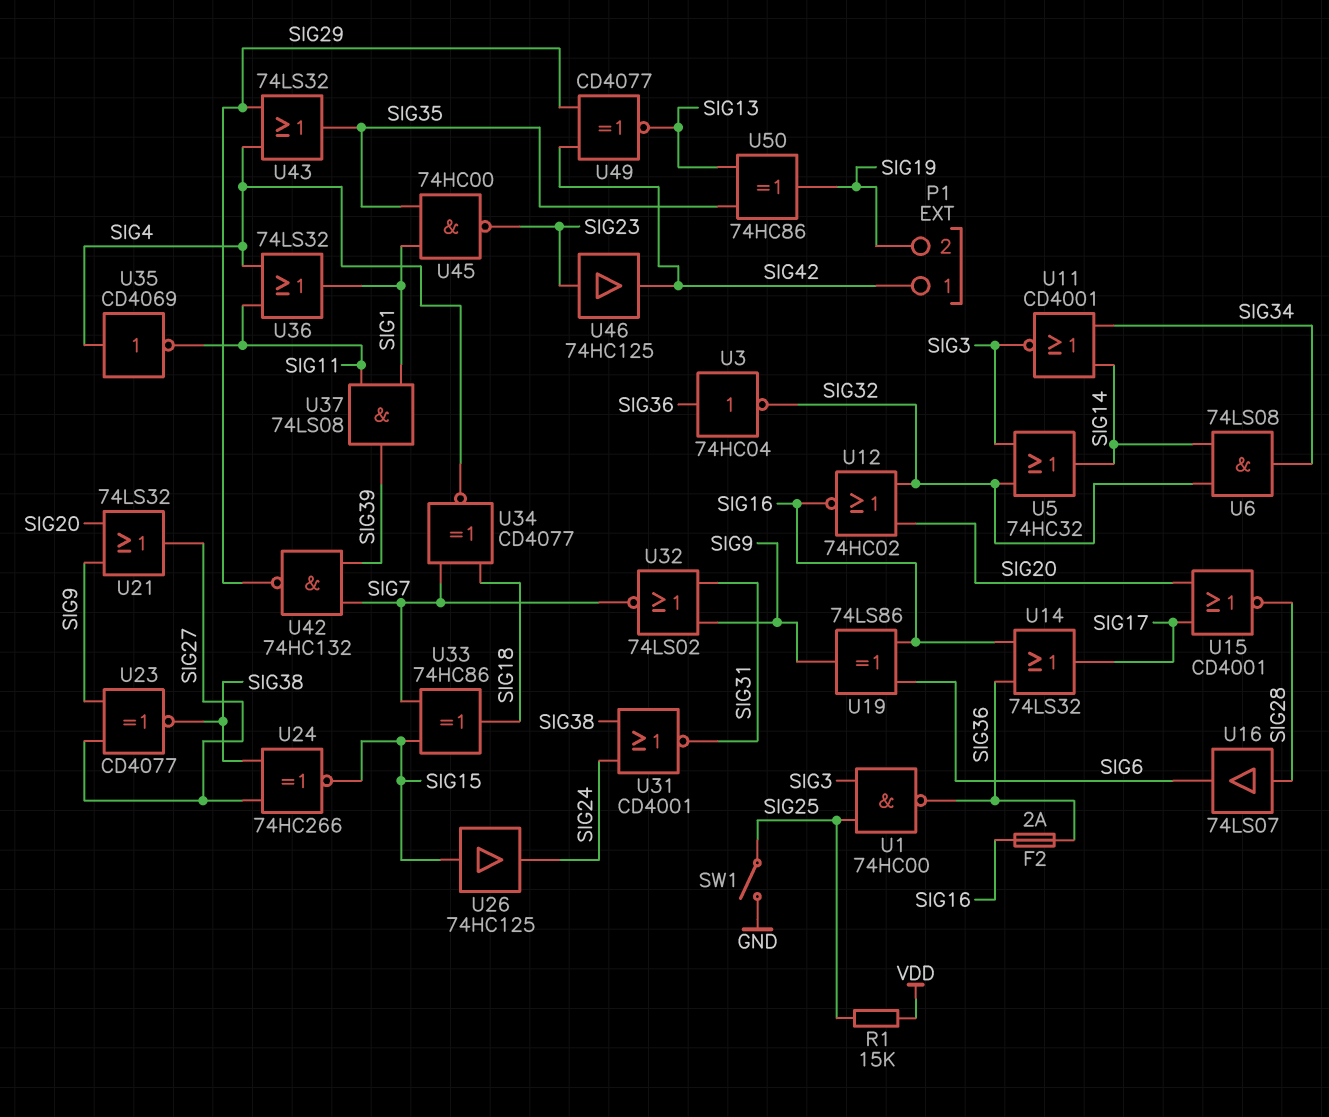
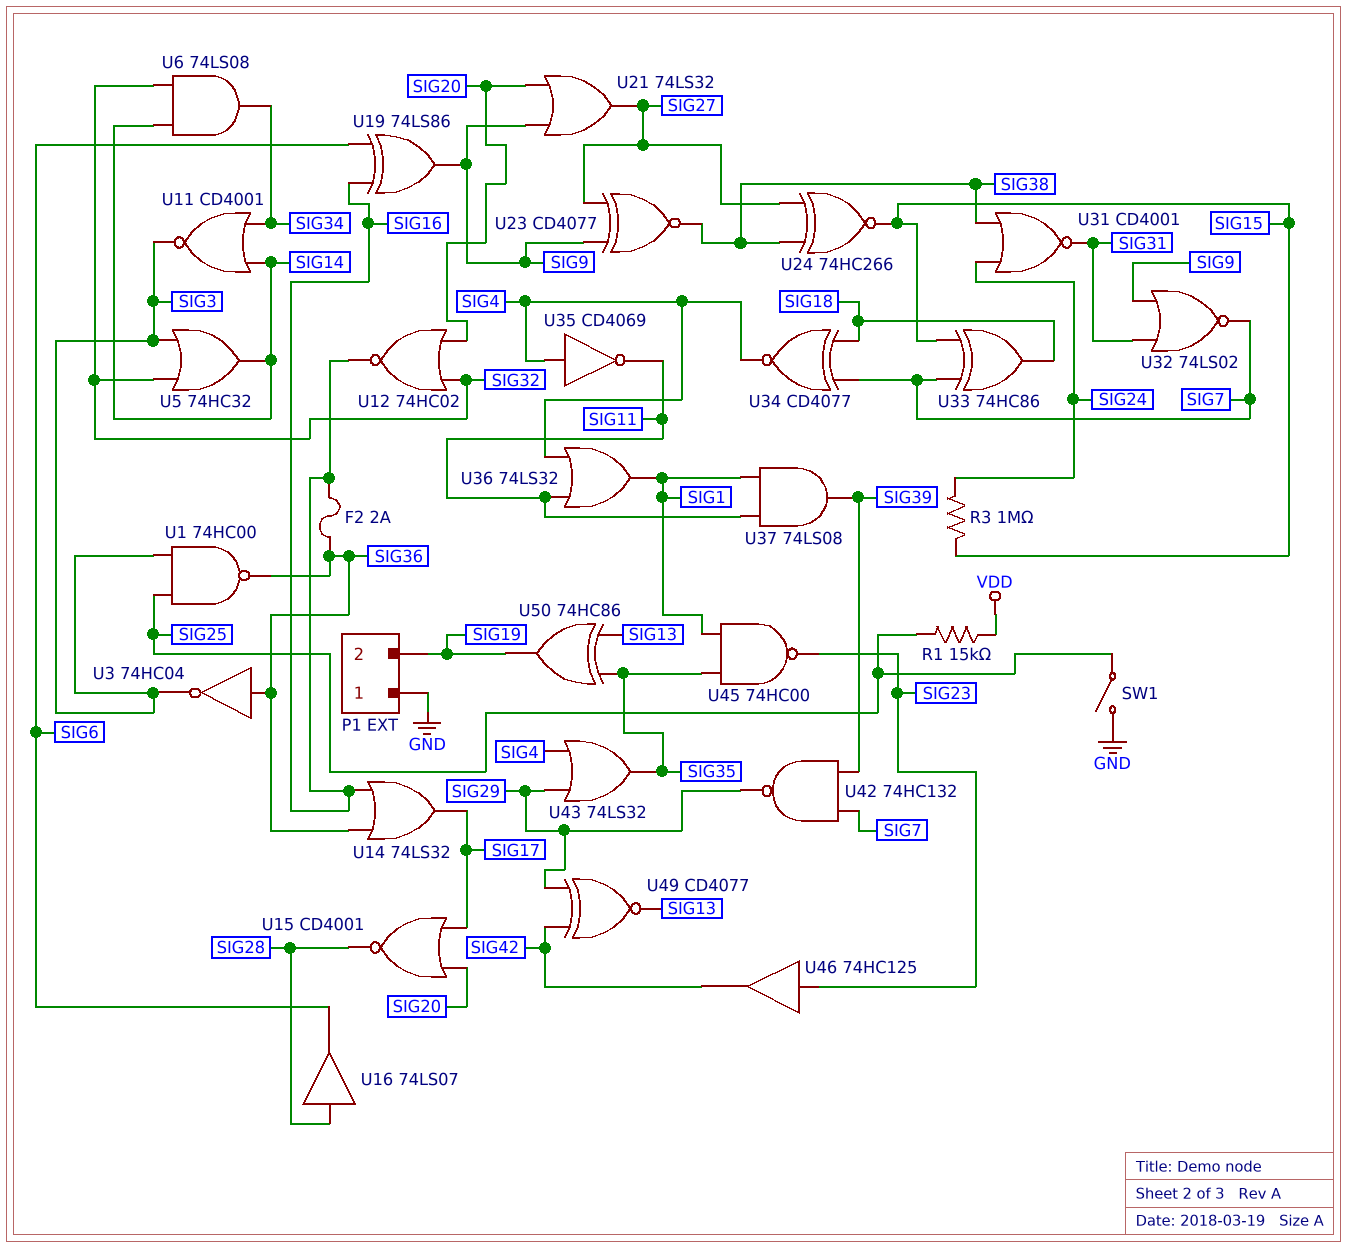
P1 pin 1: SIG42 -> GND
R3: none -> 1M (SIG15, SIG24)
U3: NOT 74HC04 (in SIG36, out SIG32) -> NOT 74HC04 (in SIG36, out SIG3)
U26: buffer 74HC125 (in SIG15, out SIG24) -> none

